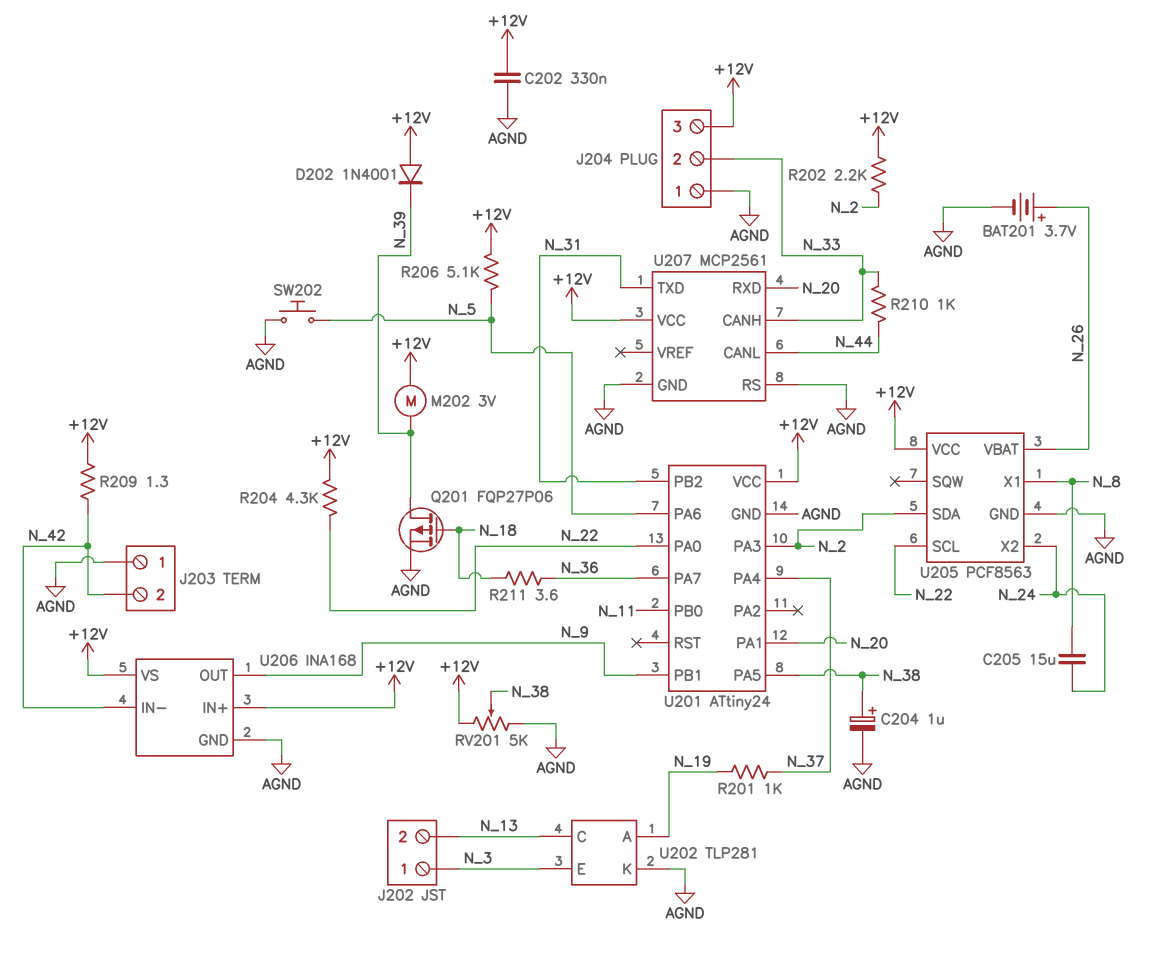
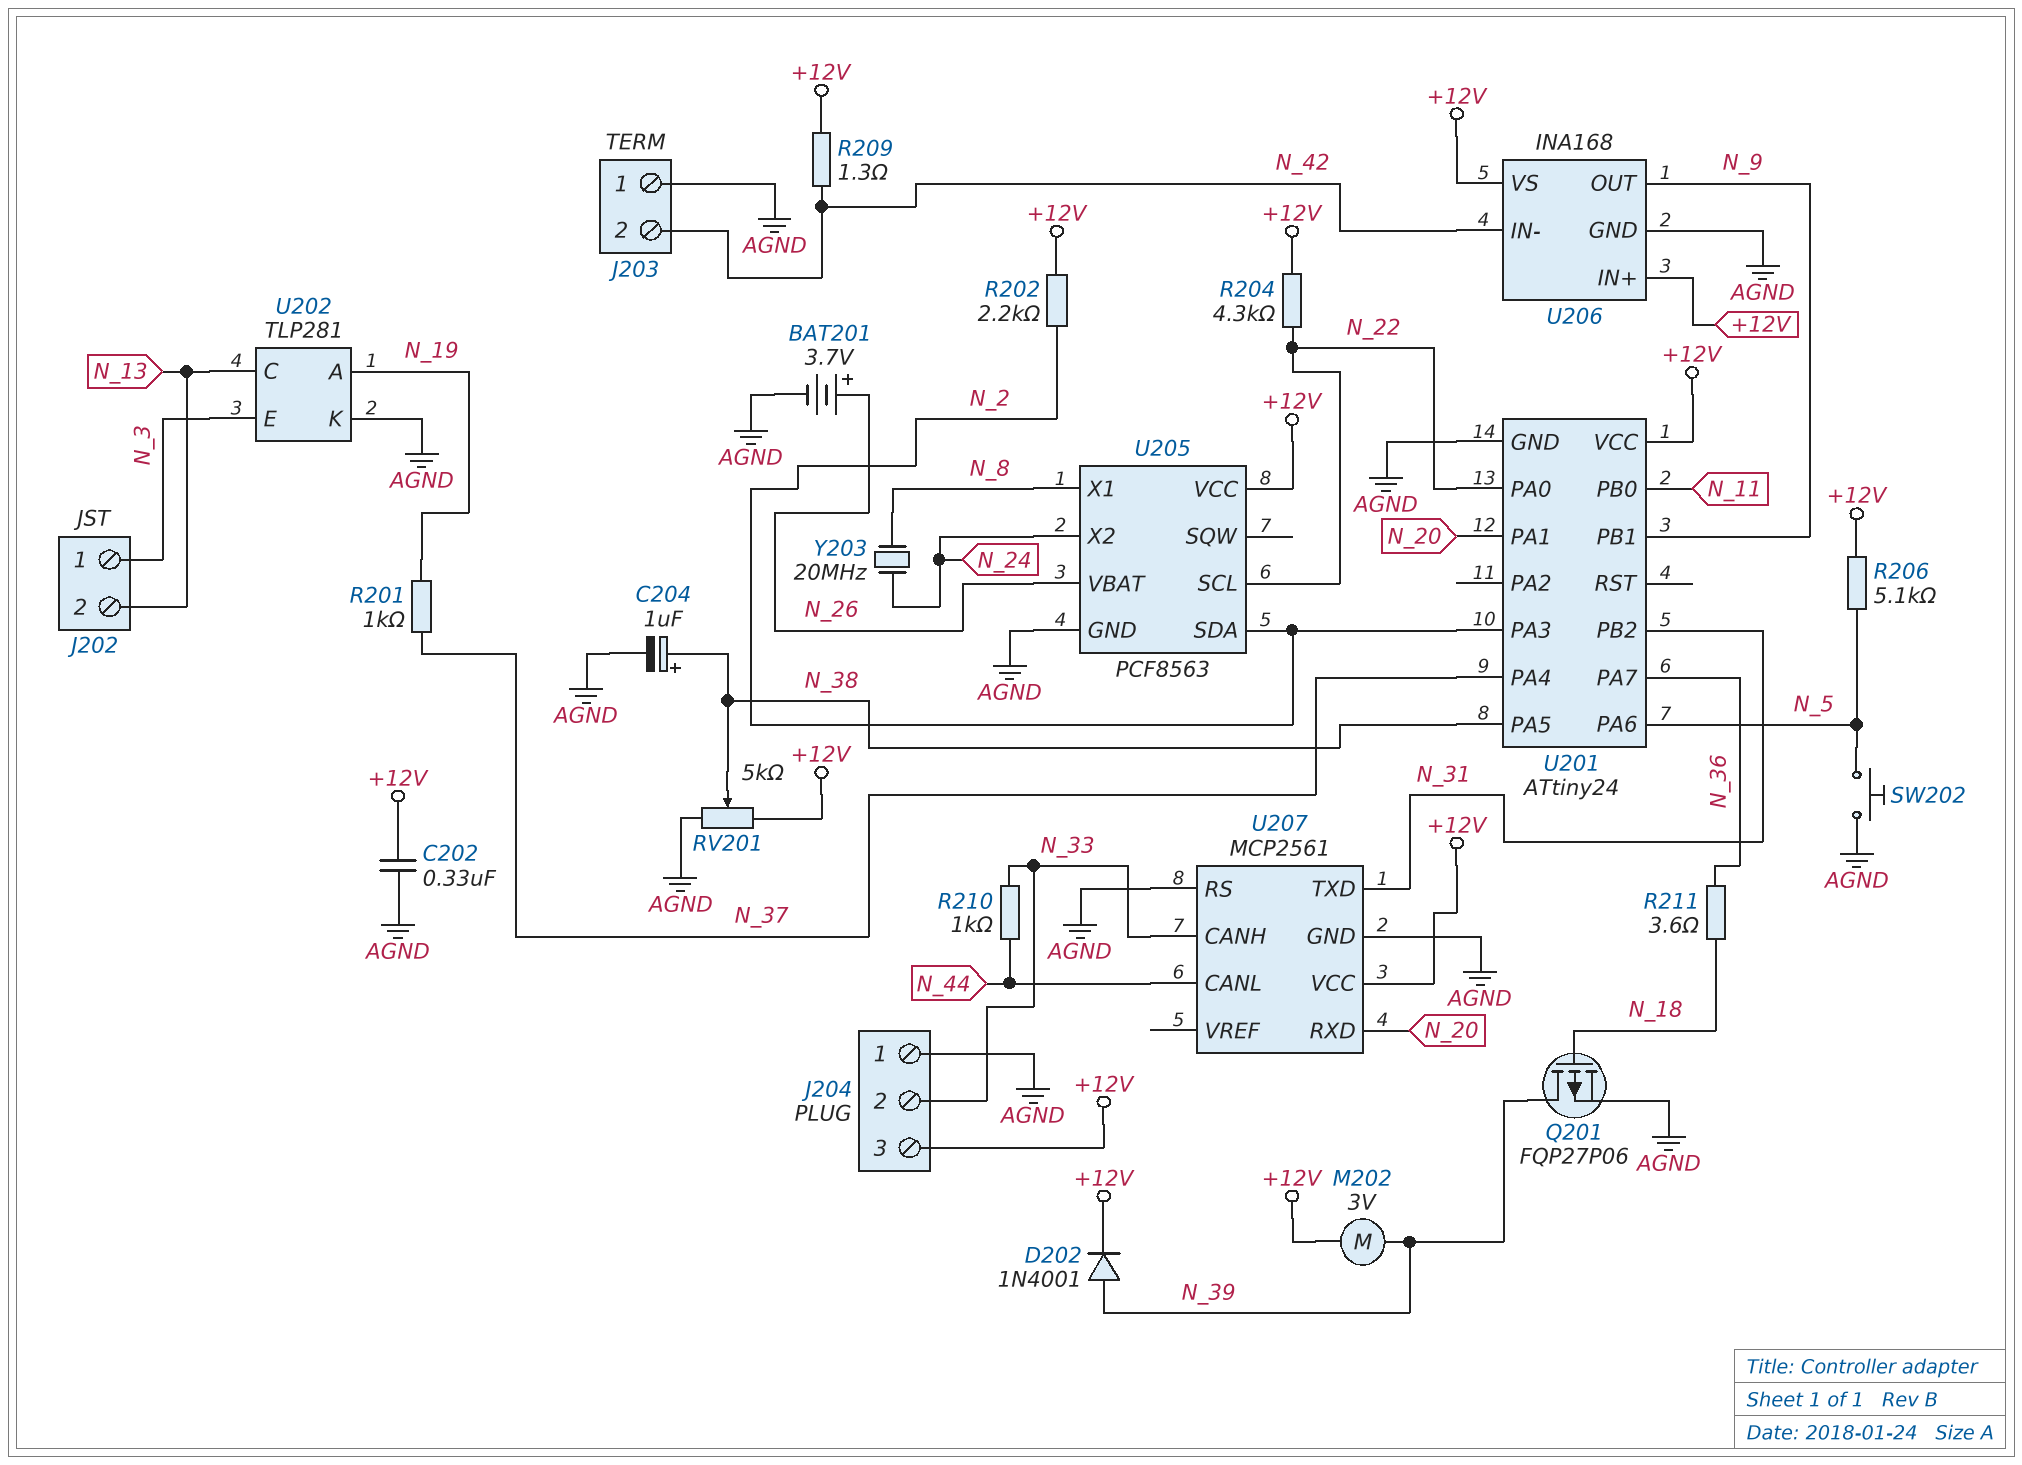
C205: 15uF (N_8, N_24) -> none
D202: diode 1N4001 (A +12V, K N_39) -> diode 1N4001 (A N_39, K +12V)
Y203: none -> 20MHz (N_8, N_24)

